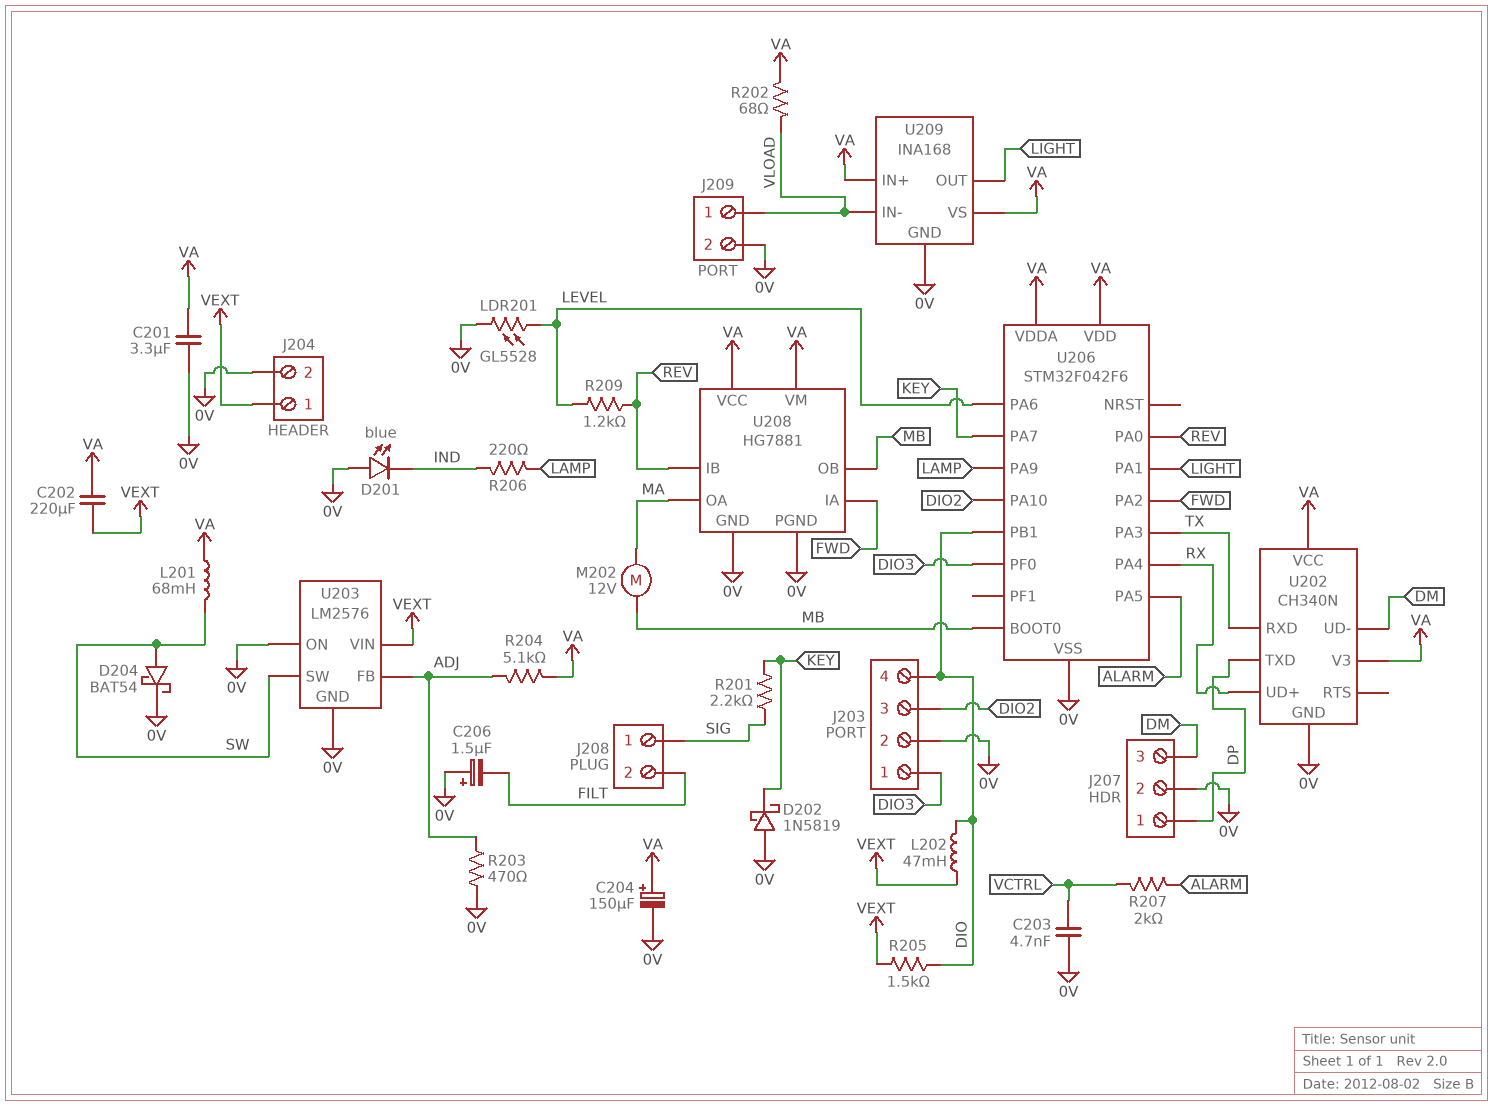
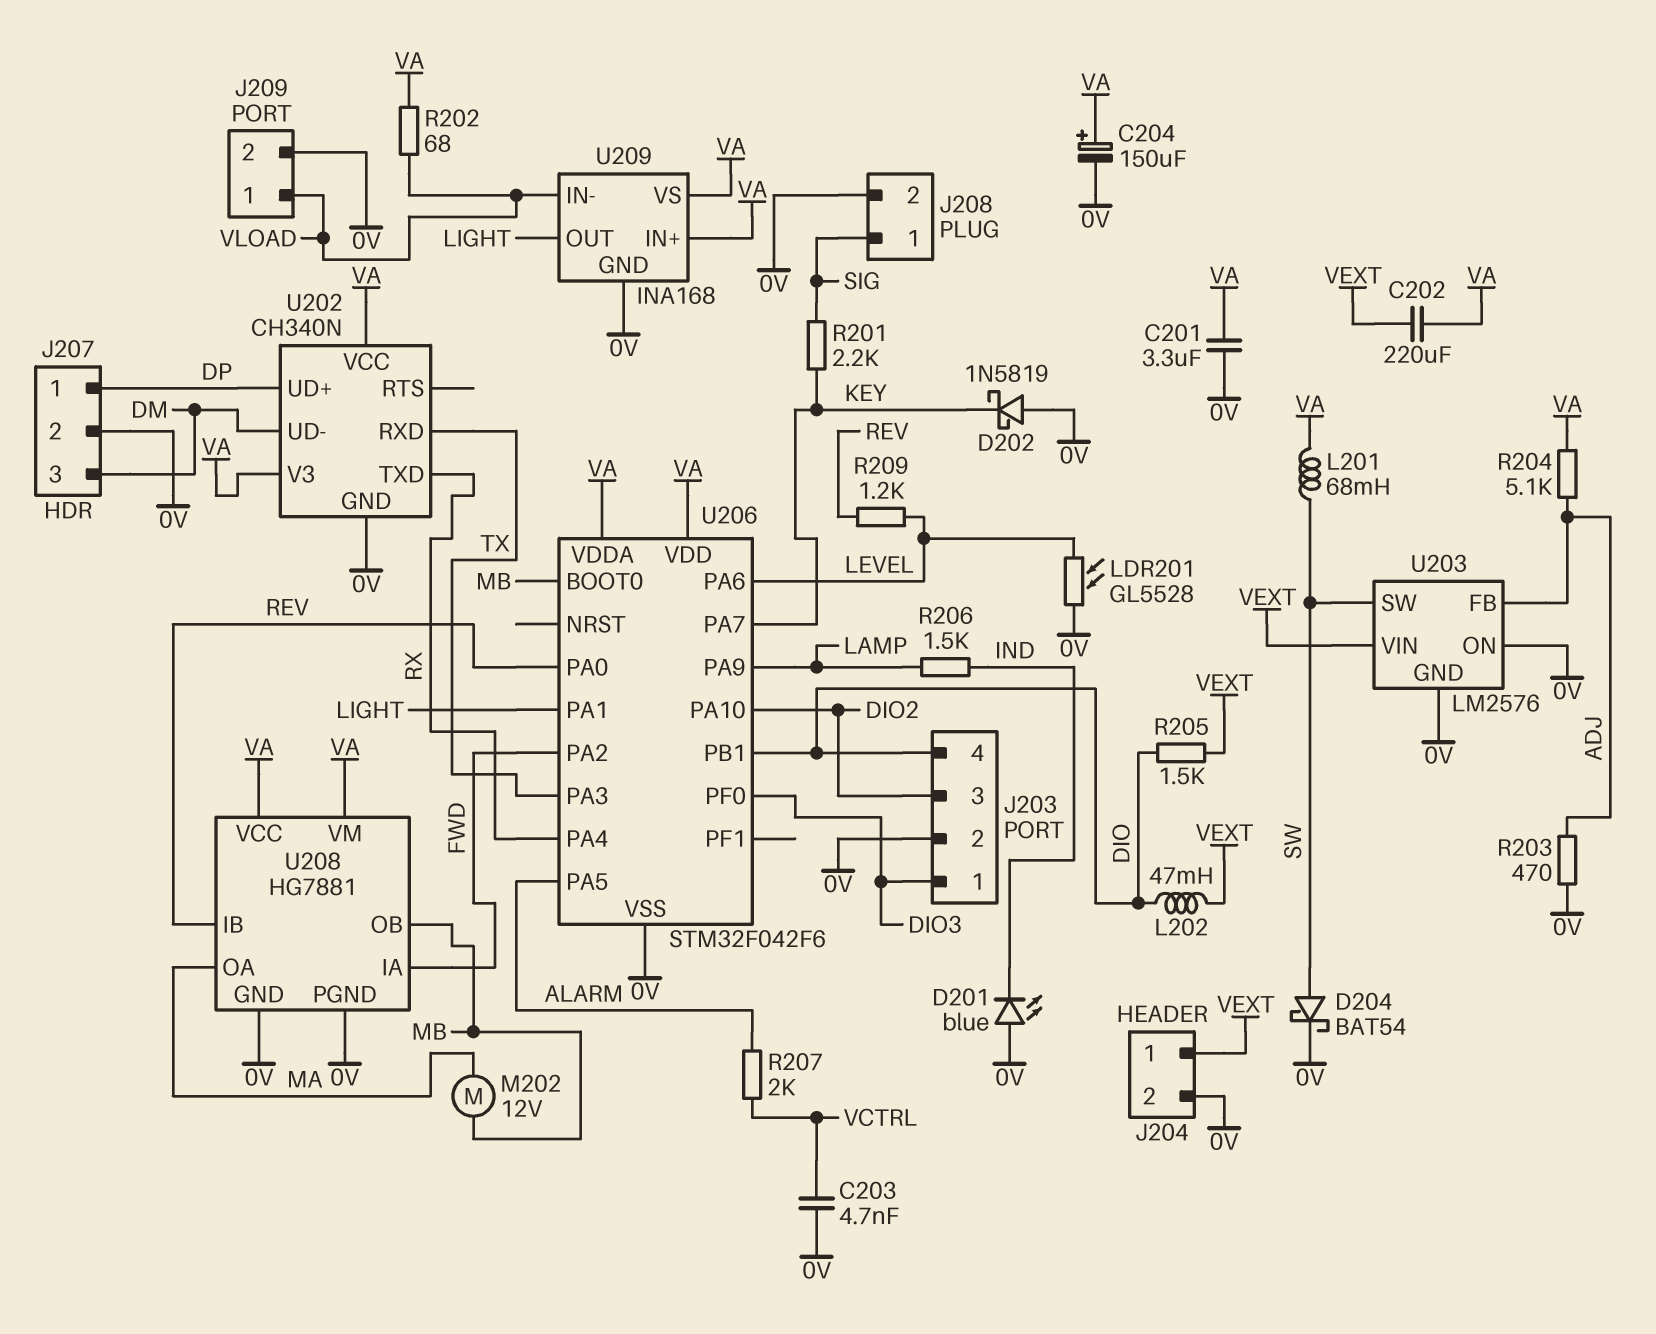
C206: 1.5uF (plus 0V, minus FILT) -> none
J208 pin 2: FILT -> 0V
R206: 220 (IND, LAMP) -> 1.5k (IND, LAMP)
U202 pin TXD: DP -> RX
U202 pin UD+: RX -> DP

